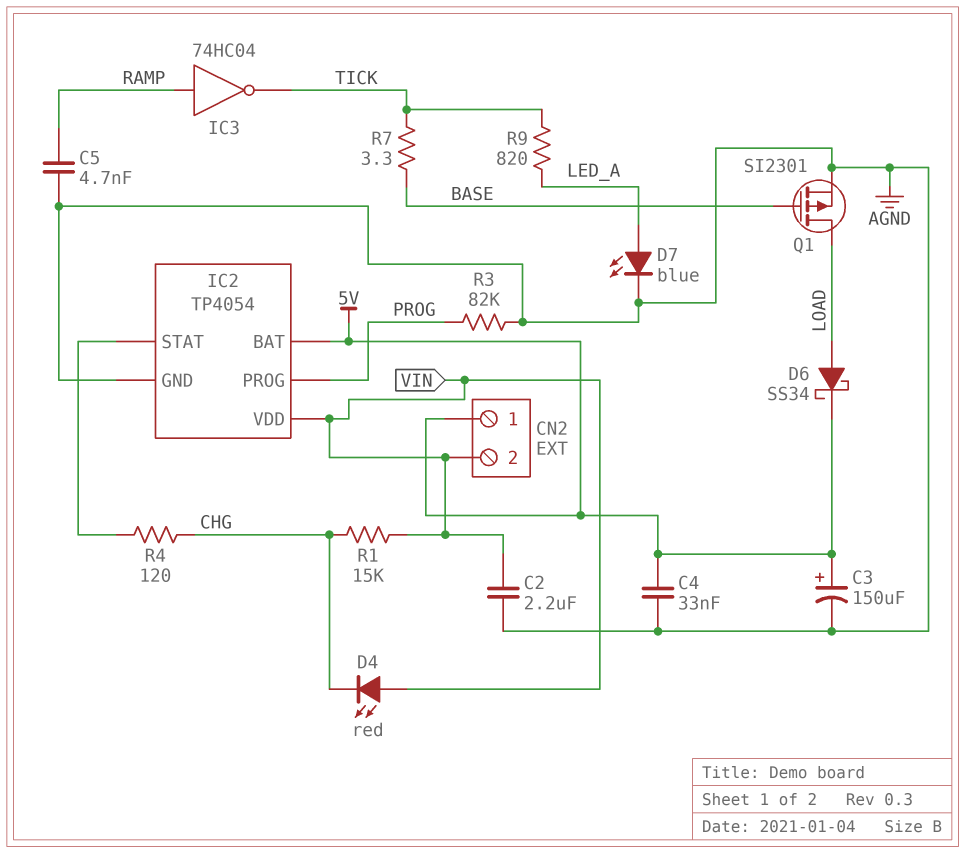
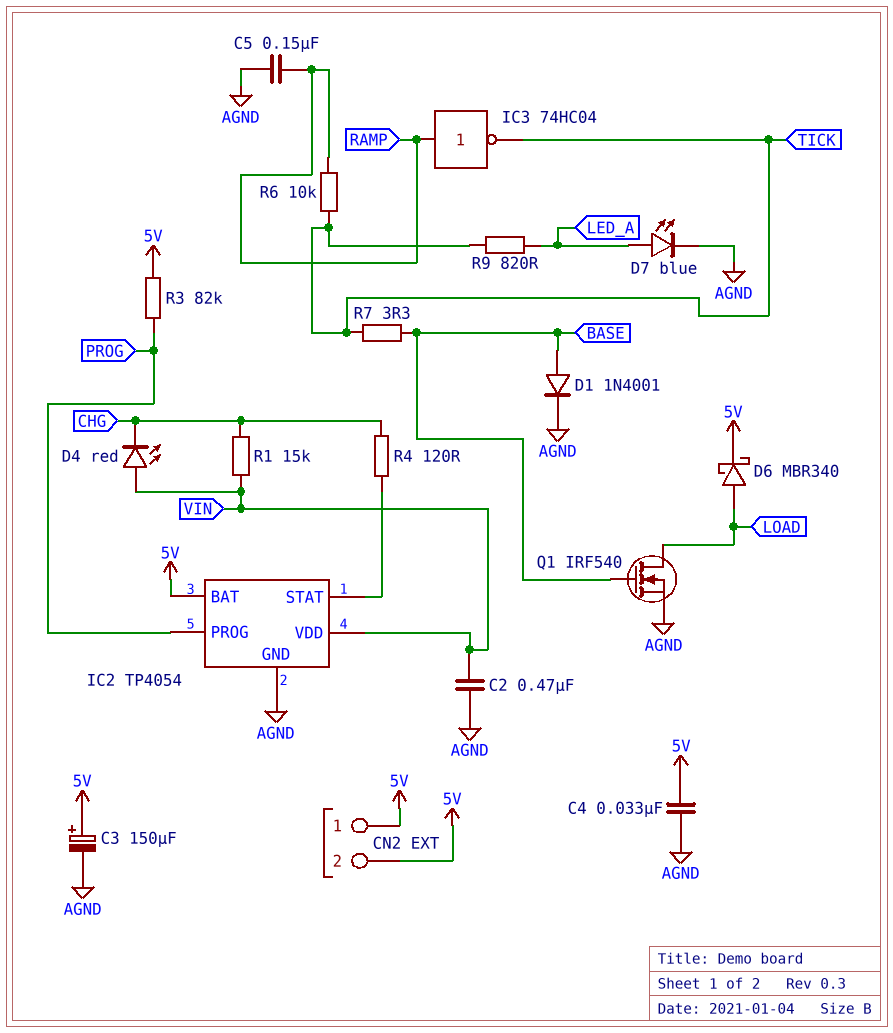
C2: 2.2uF (AGND, VIN) -> 470nF (AGND, VIN)
C5: 4.7nF (AGND, RAMP) -> 150nF (AGND, RAMP)
CN2 pin 2: VIN -> 5V
D1: none -> diode 1N4001 (A BASE, K AGND)
D6: schottky SS34 (A LOAD, K 5V) -> schottky MBR340 (A LOAD, K 5V)
Q1: PMOS SI2301 (G BASE, D LOAD, S AGND) -> NMOS IRF540 (G BASE, D LOAD, S AGND)
R3: 82k (AGND, PROG) -> 82k (5V, PROG)
R6: none -> 10k (RAMP, TICK)

